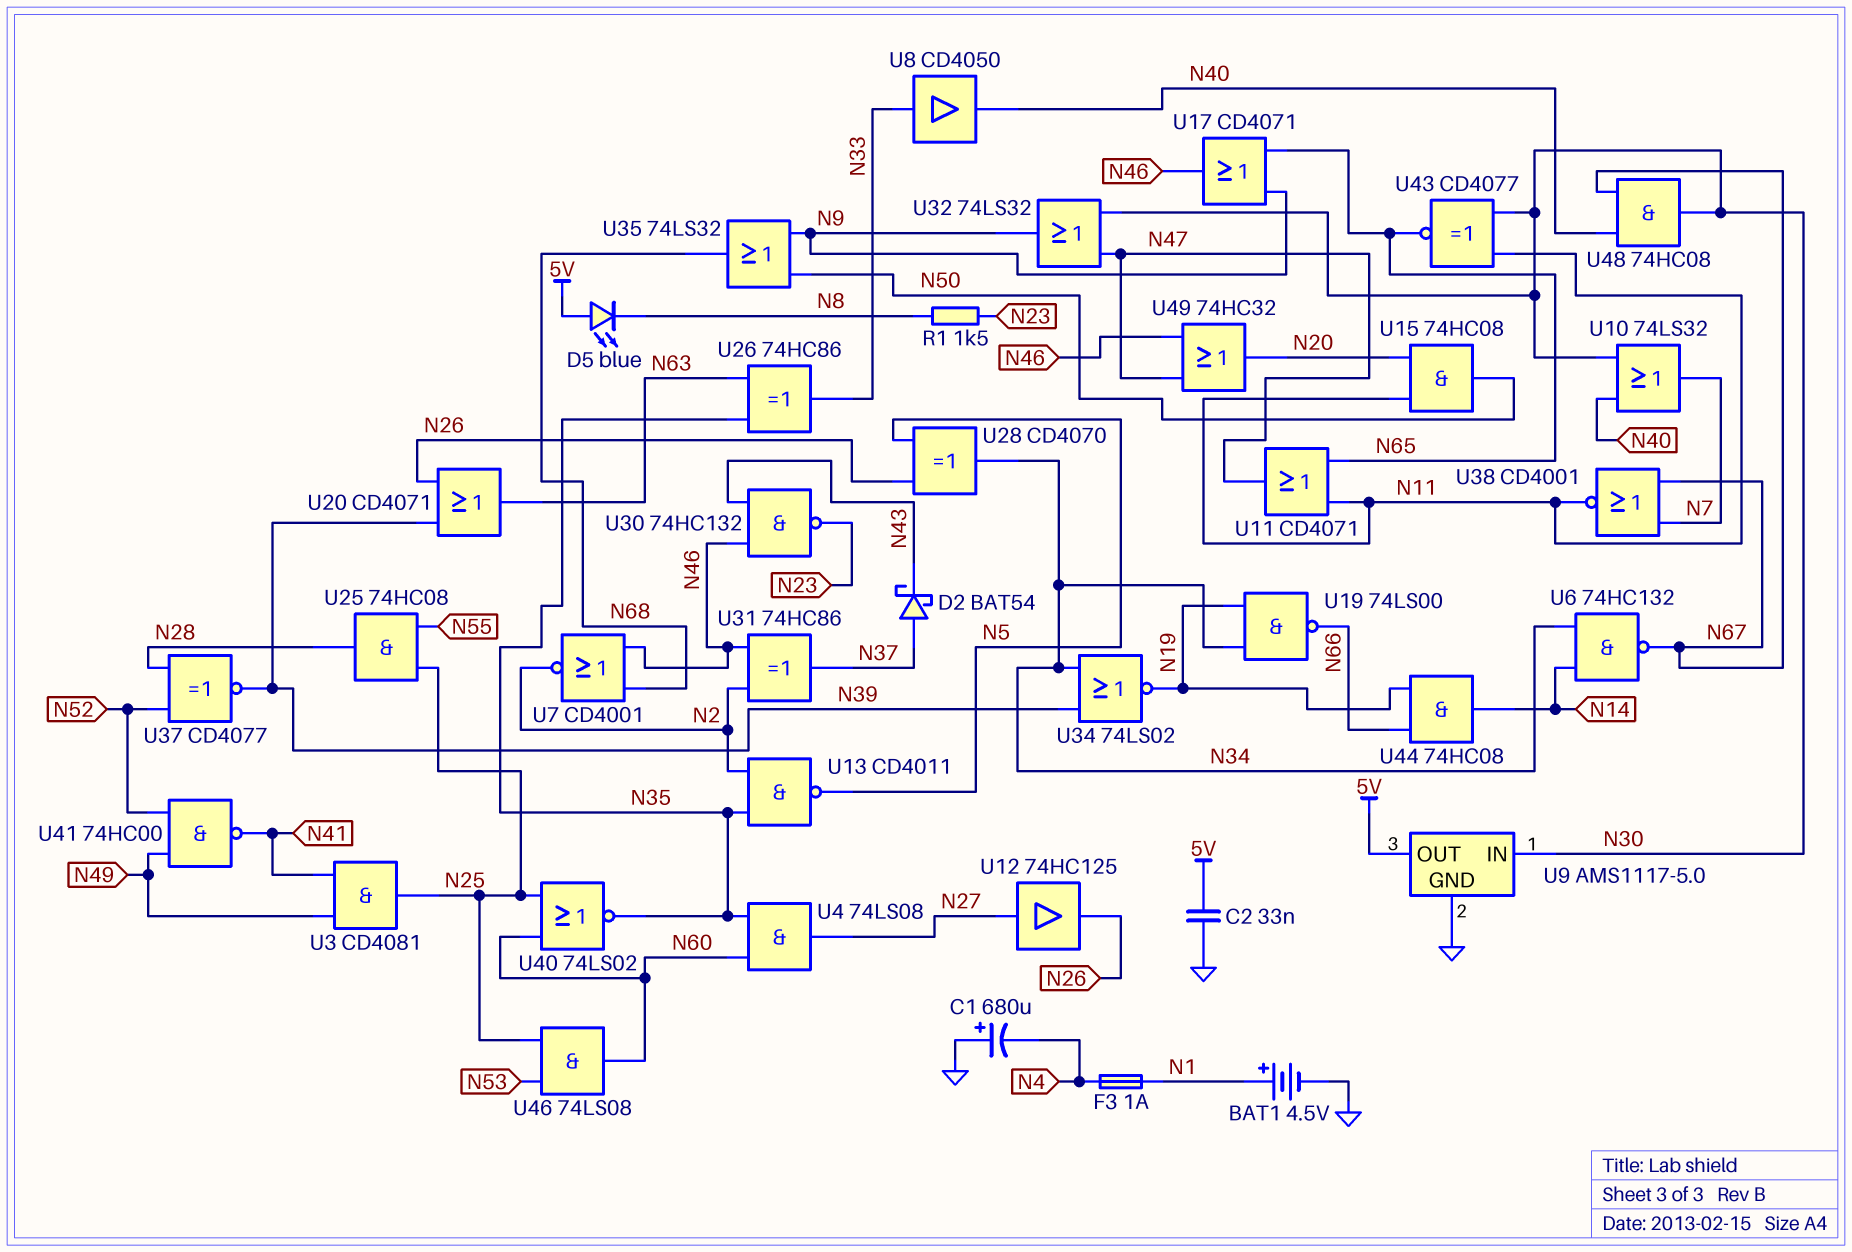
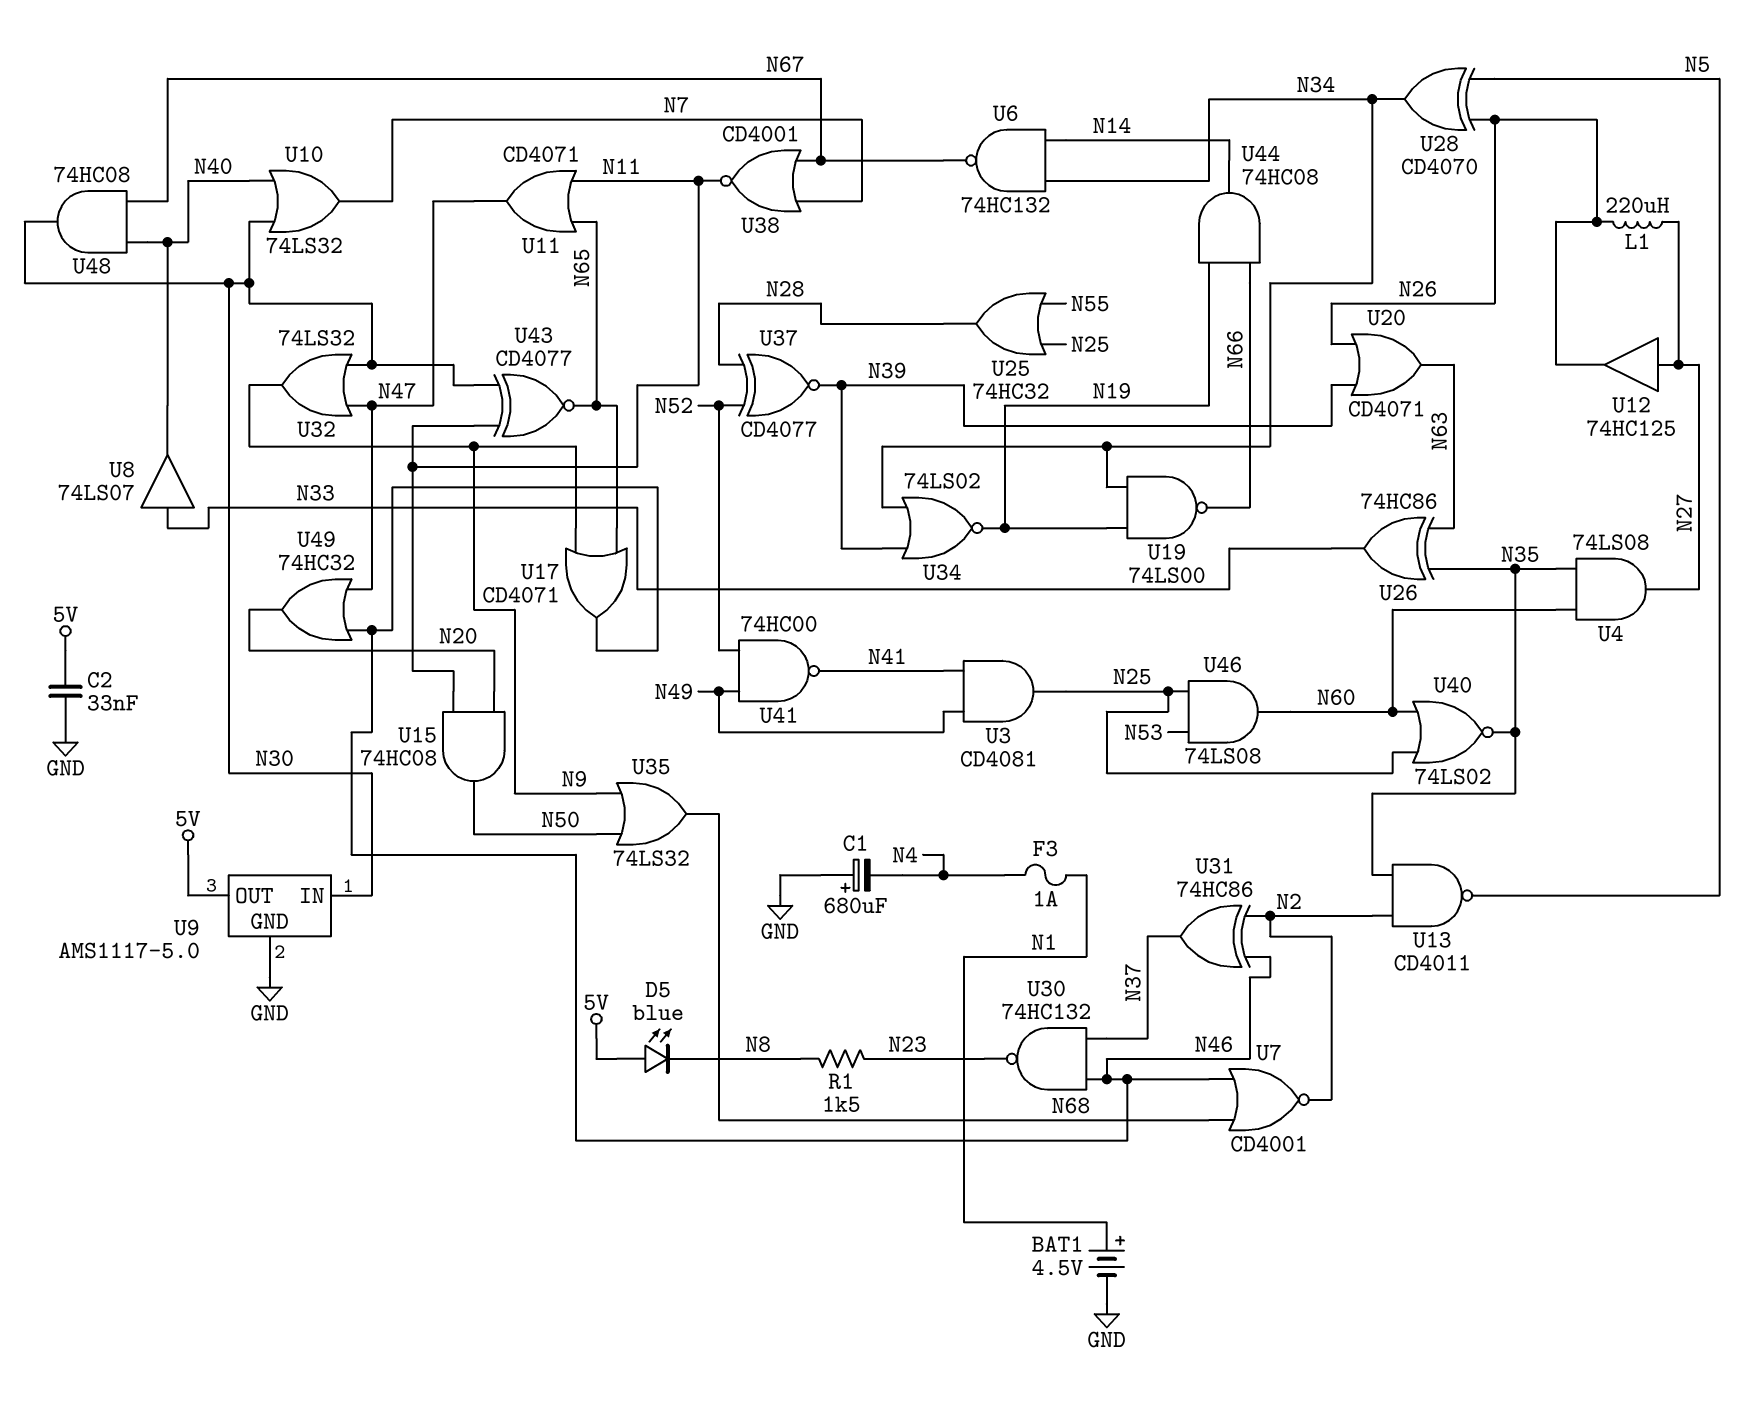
D2: schottky BAT54 (A N37, K N43) -> none
L1: none -> 220uH (N26, N27)
U8: buffer CD4050 (in N33, out N40) -> buffer 74LS07 (in N33, out N40)
U25: AND 74HC08 (in N25, in N55, out N28) -> OR 74HC32 (in N25, in N55, out N28)
U30: NAND 74HC132 (in N43, in N46, out N23) -> NAND 74HC132 (in N37, in N46, out N23)

